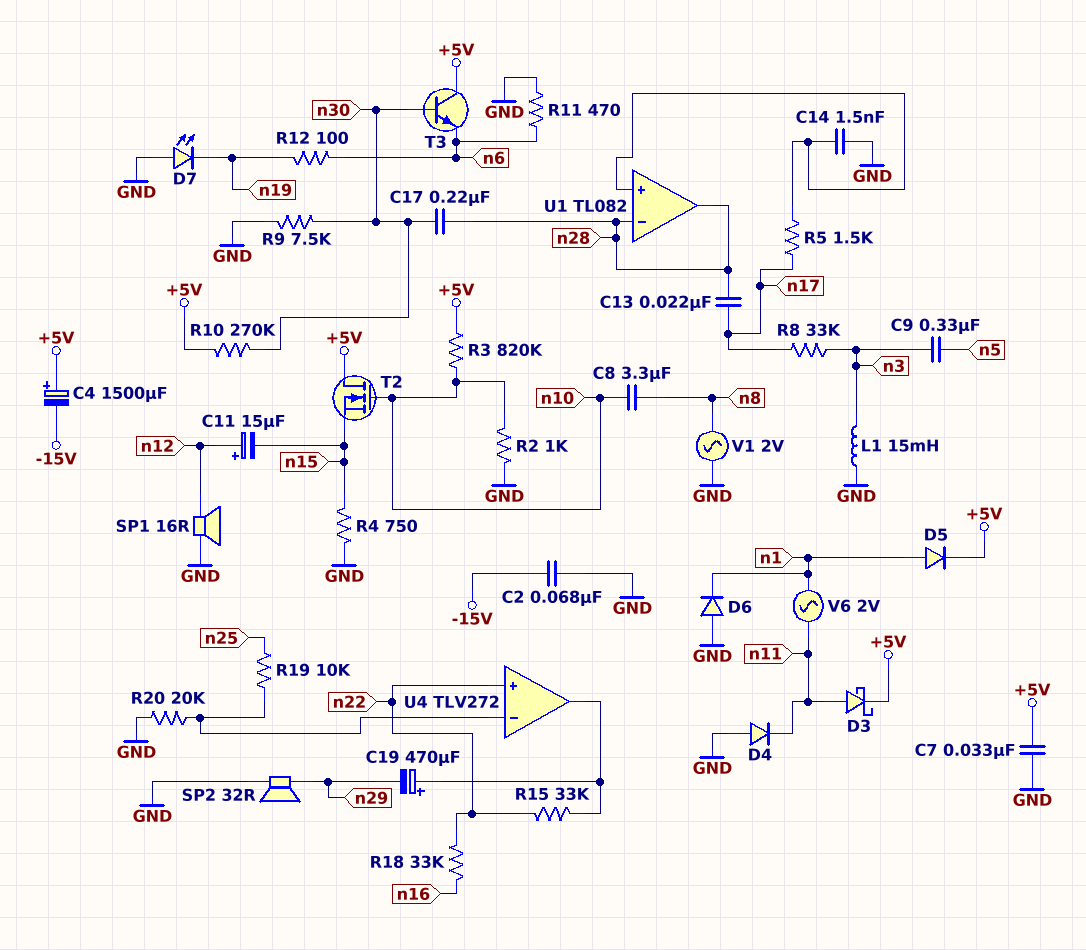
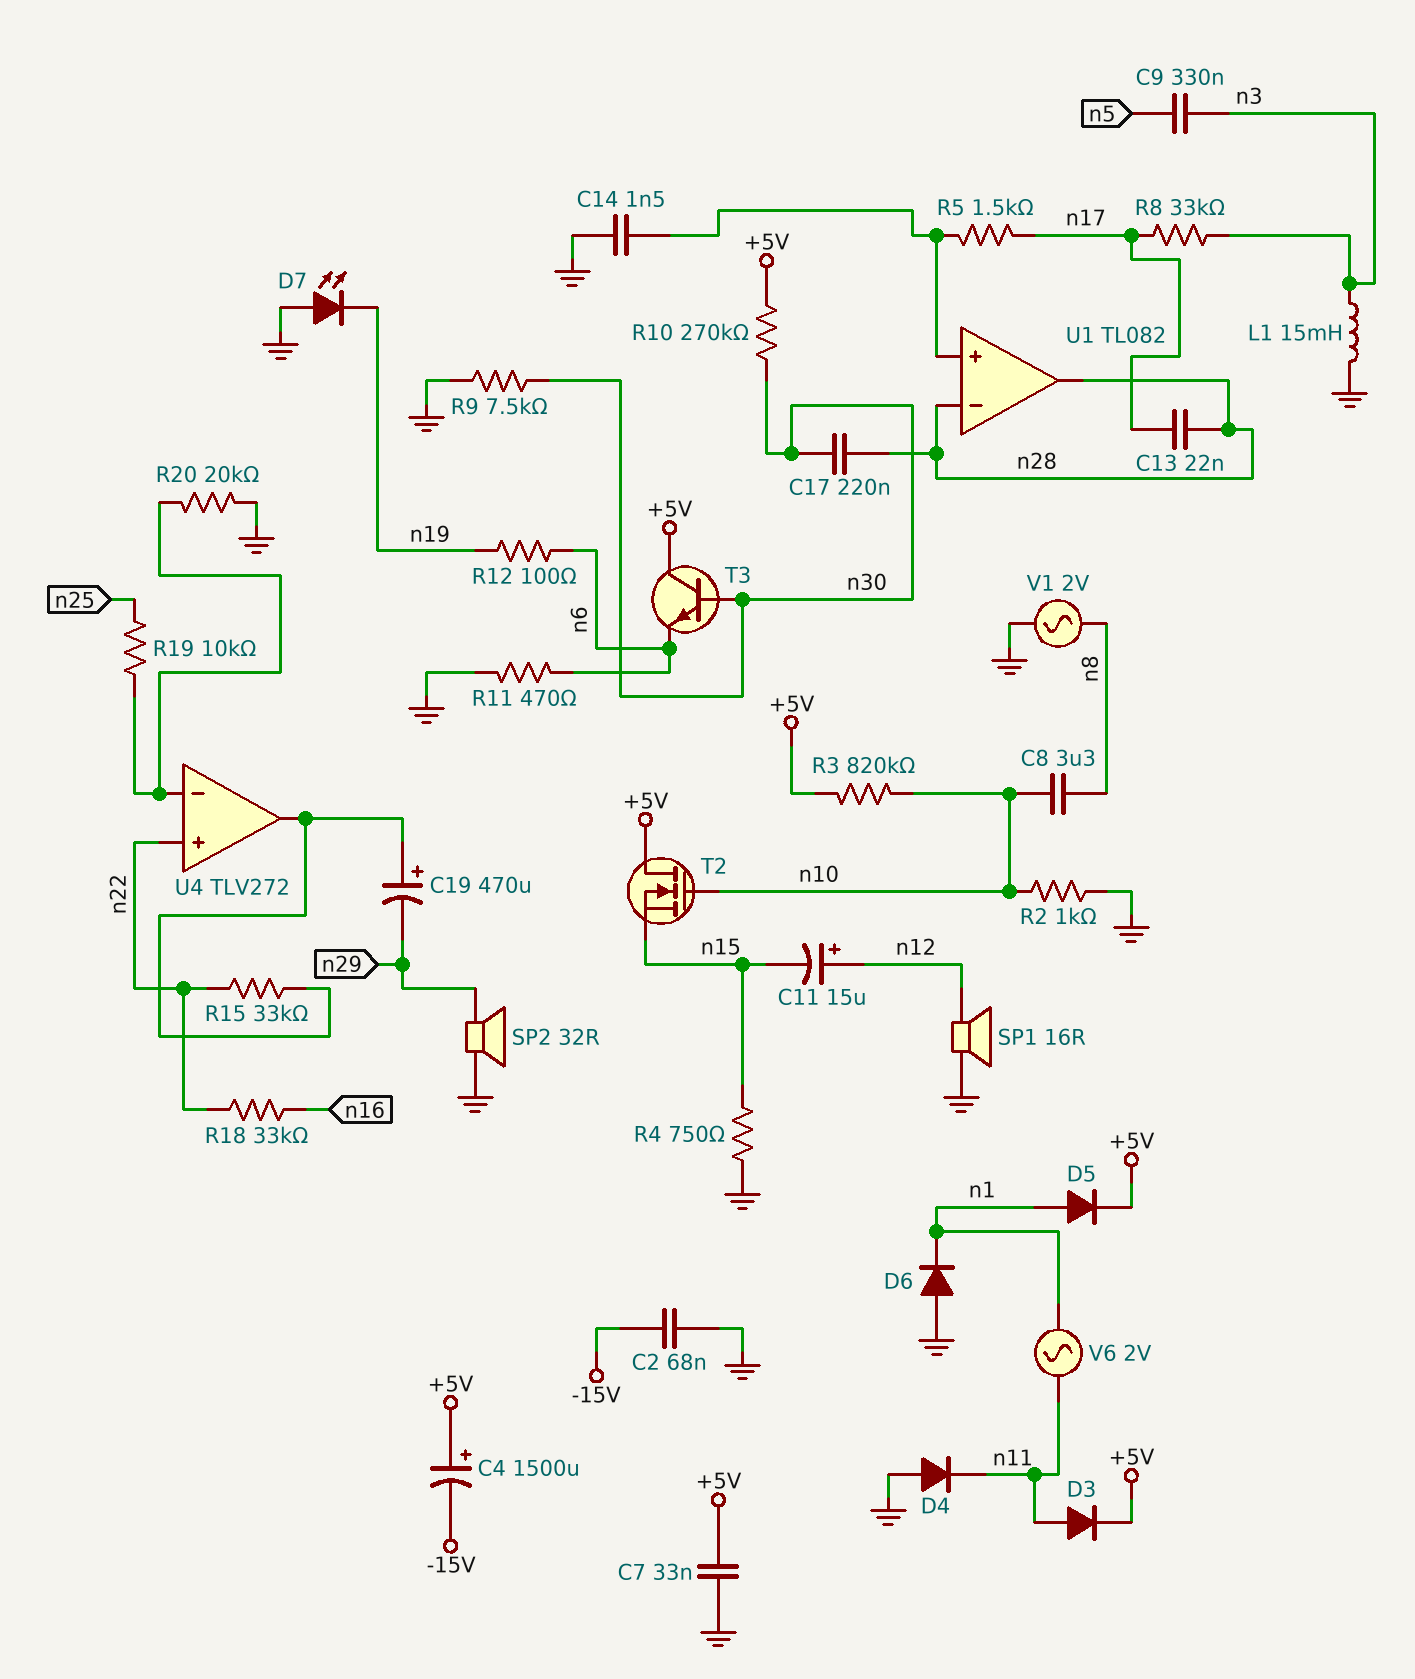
D3: schottky (A n11, K +5V) -> diode (A n11, K +5V)

